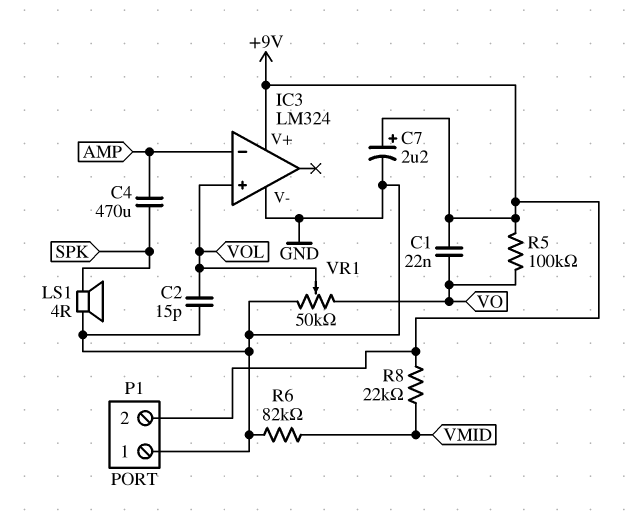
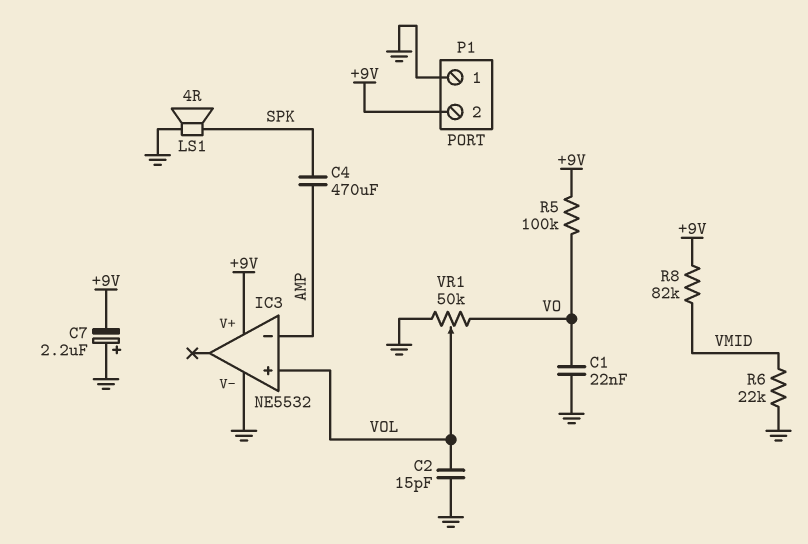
C1: 22nF (+9V, VO) -> 22nF (GND, VO)
C7: 2.2uF (plus +9V, minus GND) -> 2.2uF (plus GND, minus +9V)
IC3: LM324 -> NE5532
R6: 82k (GND, VMID) -> 22k (GND, VMID)
R8: 22k (+9V, VMID) -> 82k (+9V, VMID)

